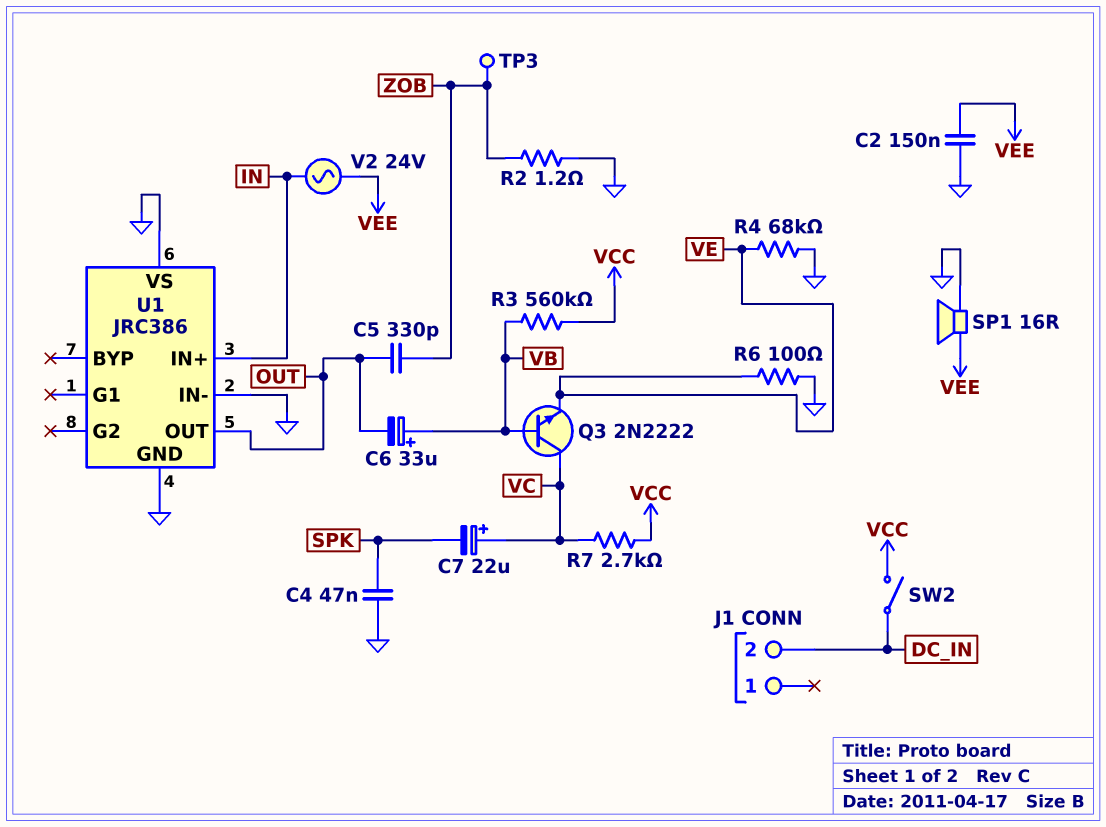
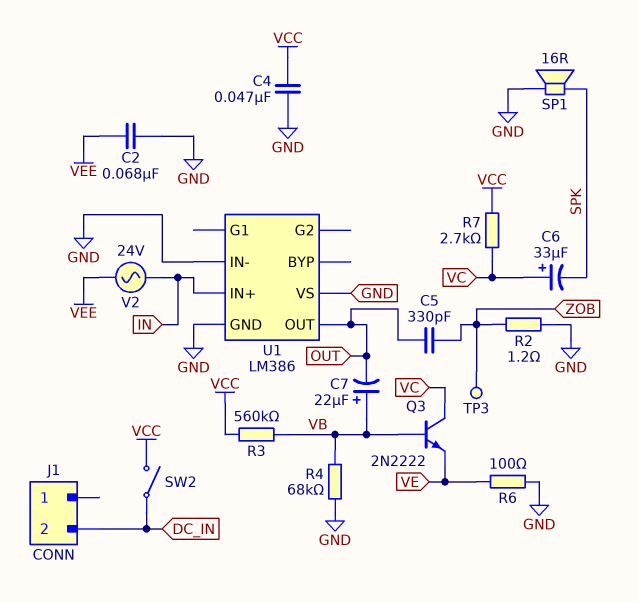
C2: 150nF (GND, VEE) -> 68nF (GND, VEE)
C4: 47nF (GND, SPK) -> 47nF (GND, VCC)
C6: 33uF (plus VB, minus OUT) -> 33uF (plus VC, minus SPK)
C7: 22uF (plus VC, minus SPK) -> 22uF (plus VB, minus OUT)
R4: 68k (GND, VE) -> 68k (GND, VB)
SP1: speaker 16R (GND, VEE) -> speaker 16R (GND, SPK)
U1: JRC386 -> LM386

